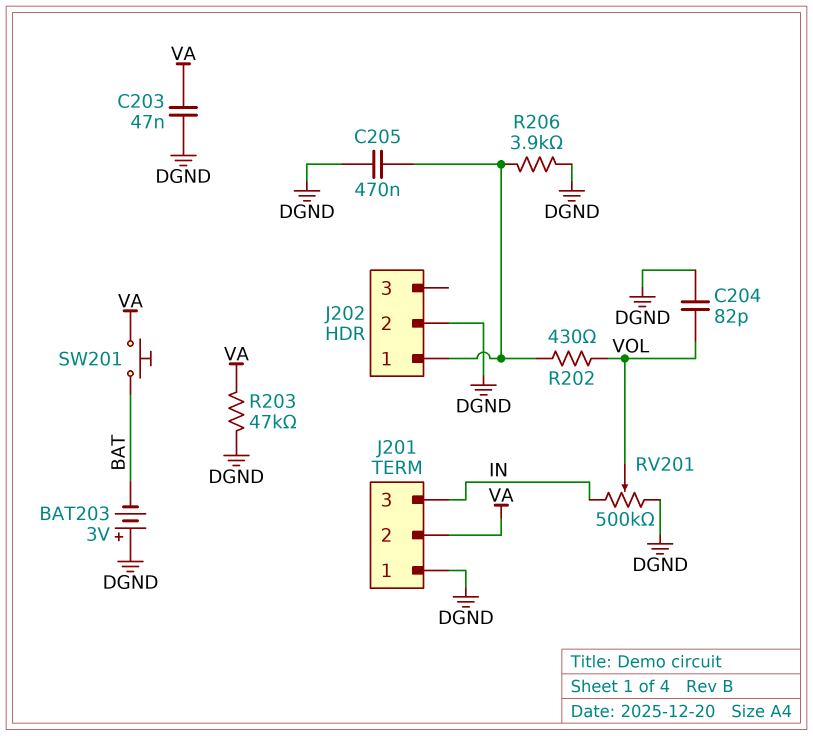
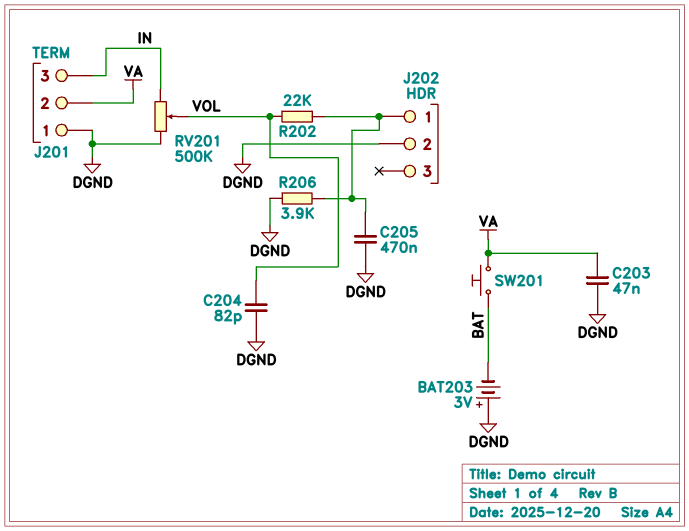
R202: 430 (J202/1, VOL) -> 22k (J202/1, VOL)
R203: 47k (DGND, VA) -> none

